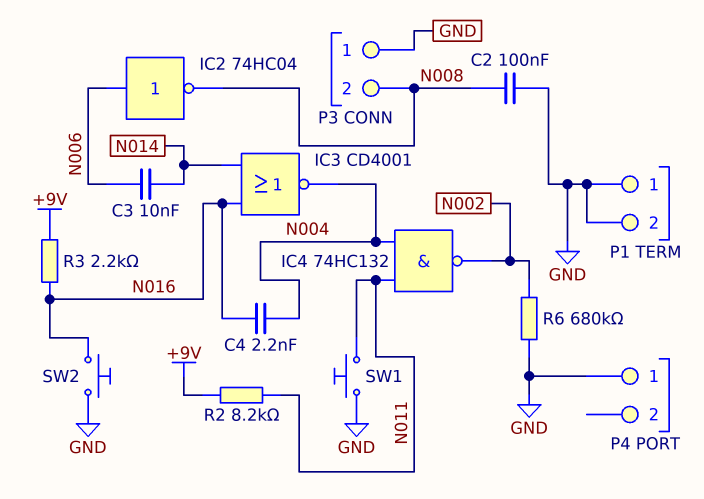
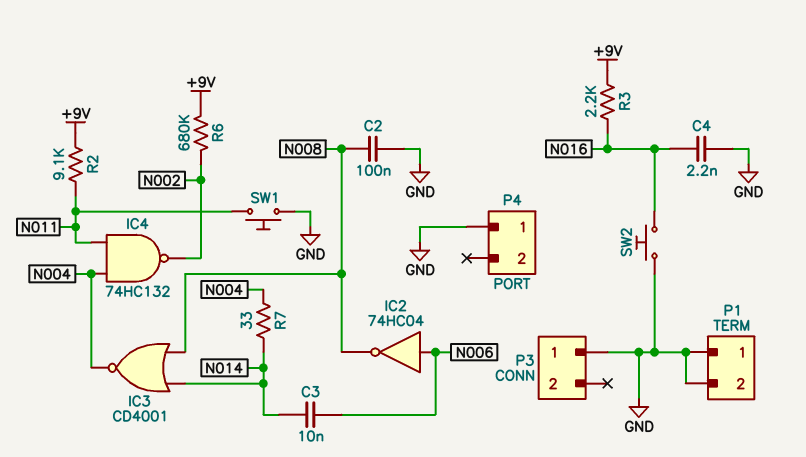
C4: 2.2nF (N004, N016) -> 2.2nF (GND, N016)
IC3: NOR CD4001 (in N014, in N016, out N004) -> NOR CD4001 (in N008, in N014, out N004)
P3 pin 2: N008 -> none
R2: 8.2k (+9V, N011) -> 9.1k (+9V, N011)
R6: 680k (GND, N002) -> 680k (+9V, N002)
R7: none -> 33 (N004, N014)

